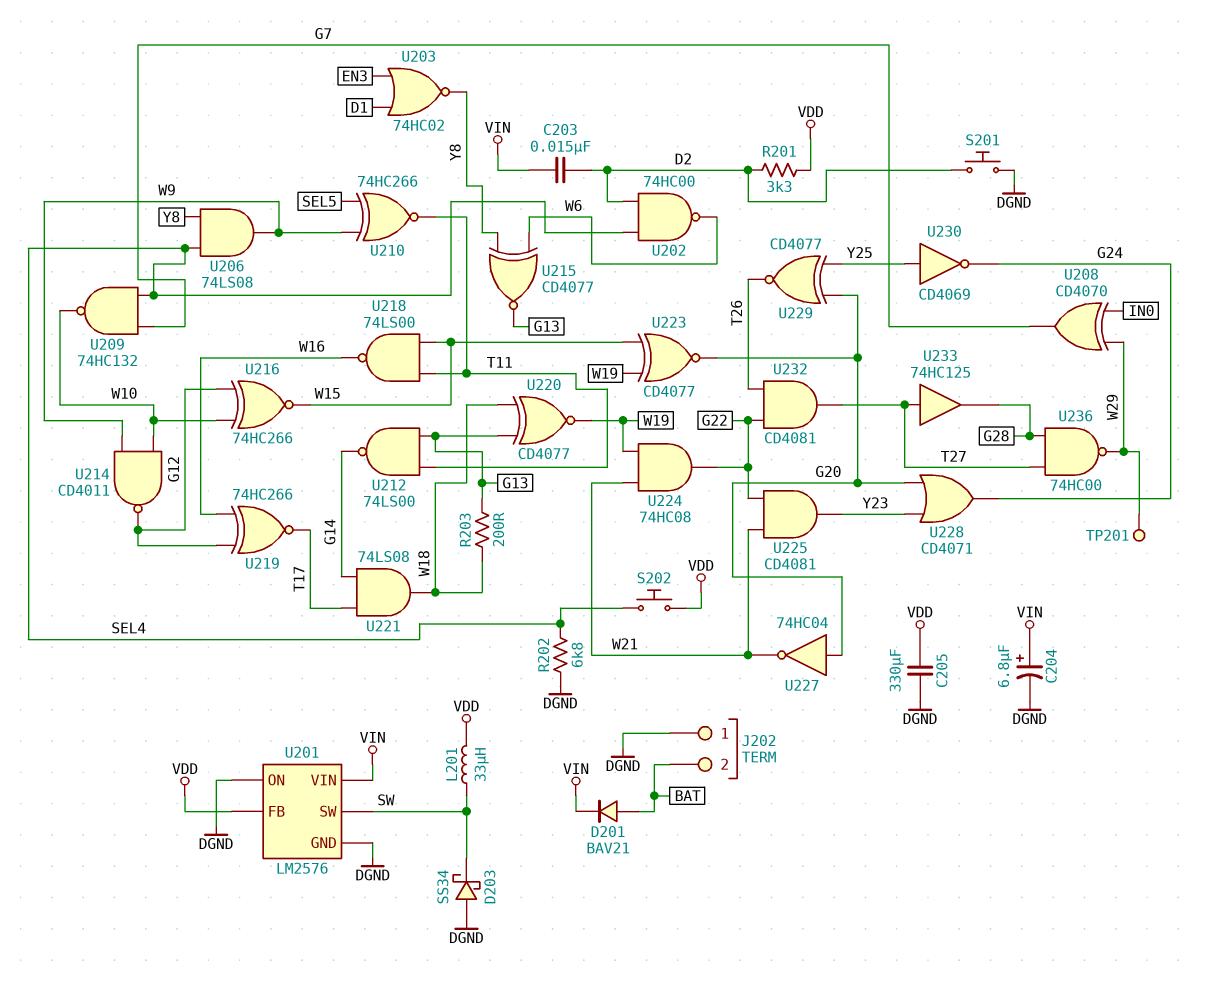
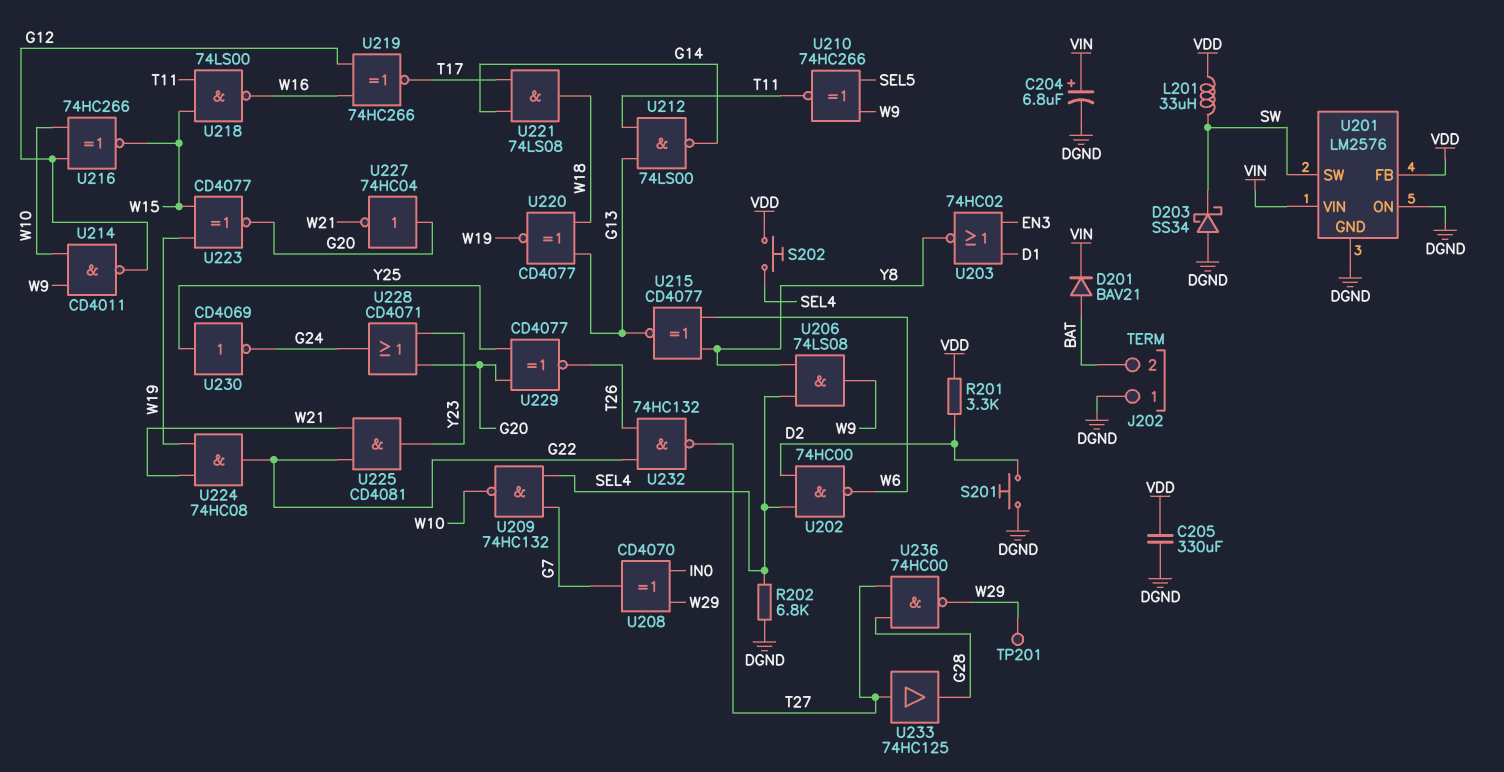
C203: 15nF (D2, VIN) -> none
R203: 200 (G13, W18) -> none
U232: AND CD4081 (in G22, in T26, out T27) -> NAND 74HC132 (in G22, in T26, out T27)

